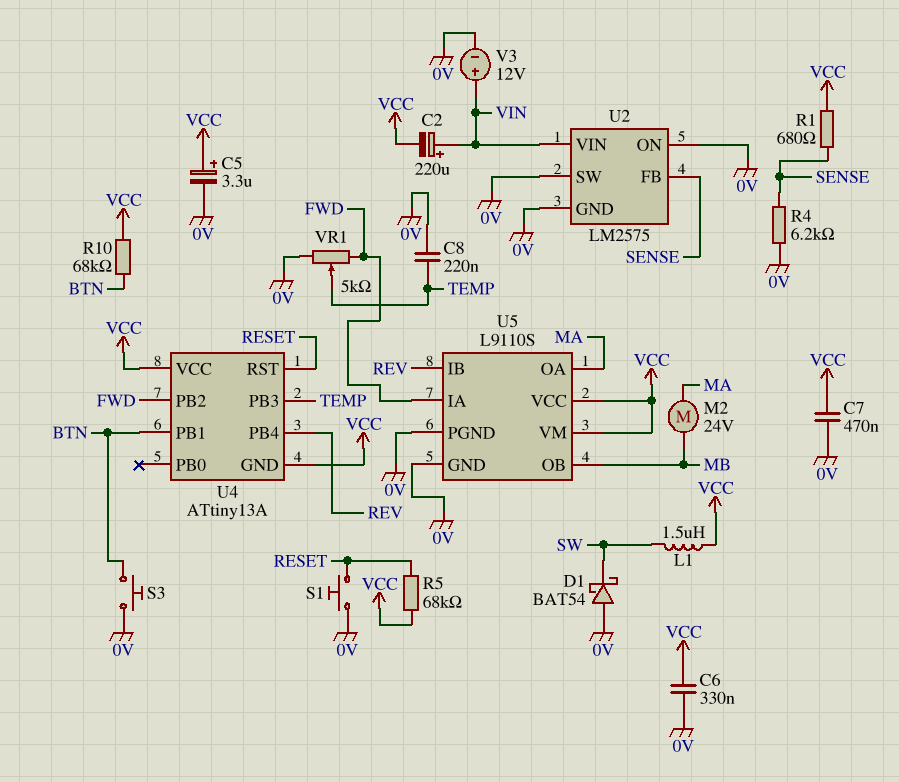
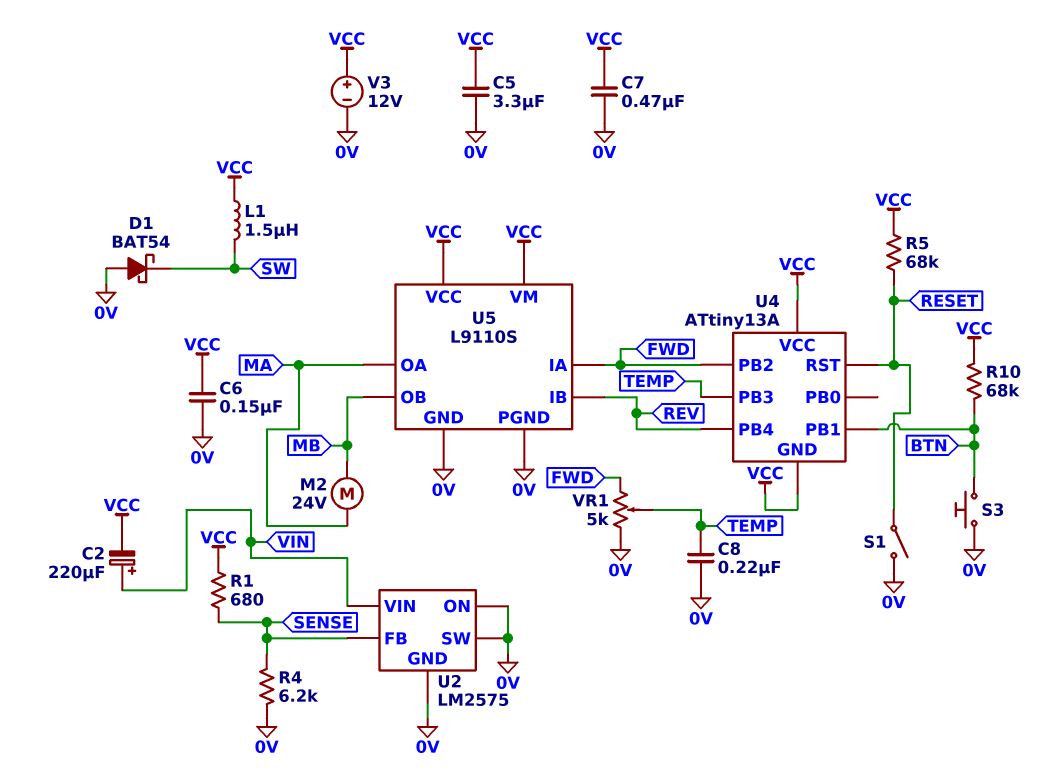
C5: 3.3uF (plus VCC, minus 0V) -> 3.3uF (0V, VCC)
C6: 330nF (0V, VCC) -> 150nF (0V, VCC)
S1: button (0V, RESET) -> switch (0V, RESET)
V3: 12V (plus VIN, minus 0V) -> 12V (plus VCC, minus 0V)

